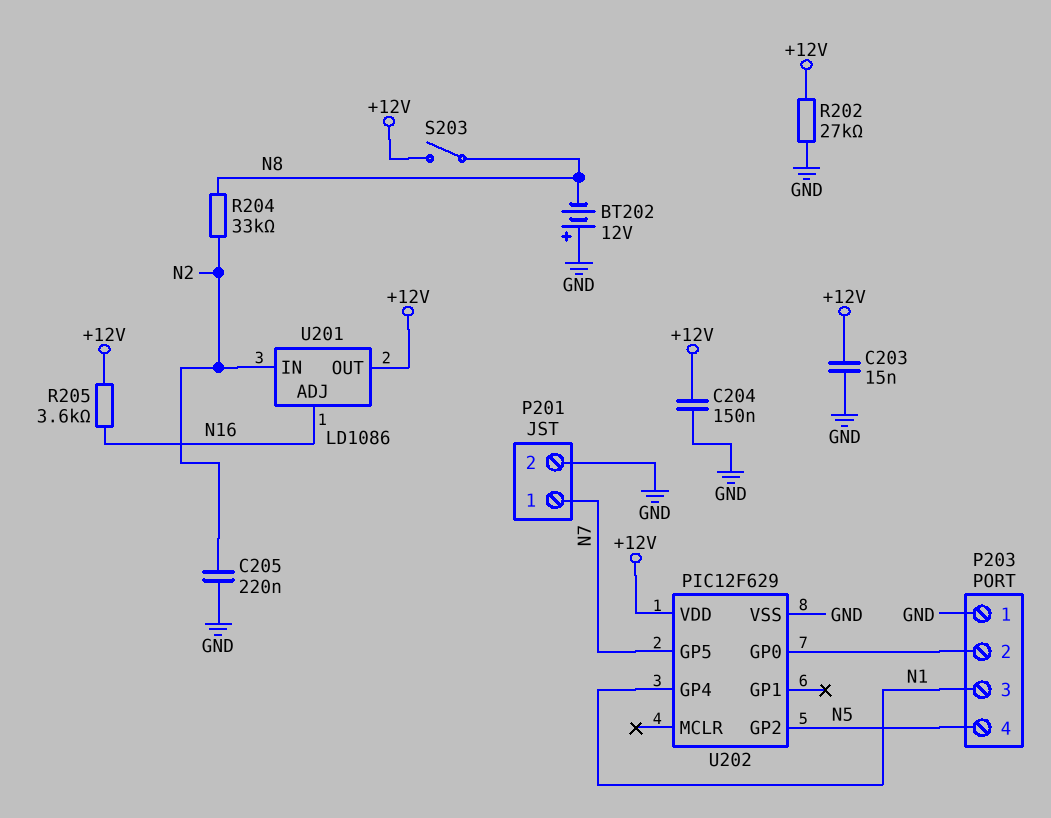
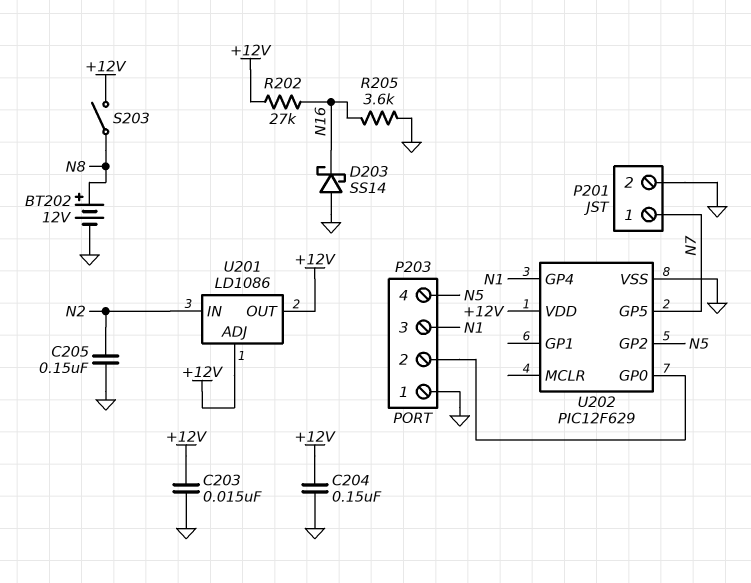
BT202: 12V (plus GND, minus N8) -> 12V (plus N8, minus GND)
C205: 220nF (GND, N2) -> 150nF (GND, N2)
D203: none -> schottky SS14 (A GND, K N16)
R202: 27k (+12V, GND) -> 27k (+12V, N16)
R204: 33k (N2, N8) -> none
R205: 3.6k (+12V, N16) -> 3.6k (GND, N16)
U201 pin ADJ: N16 -> +12V

